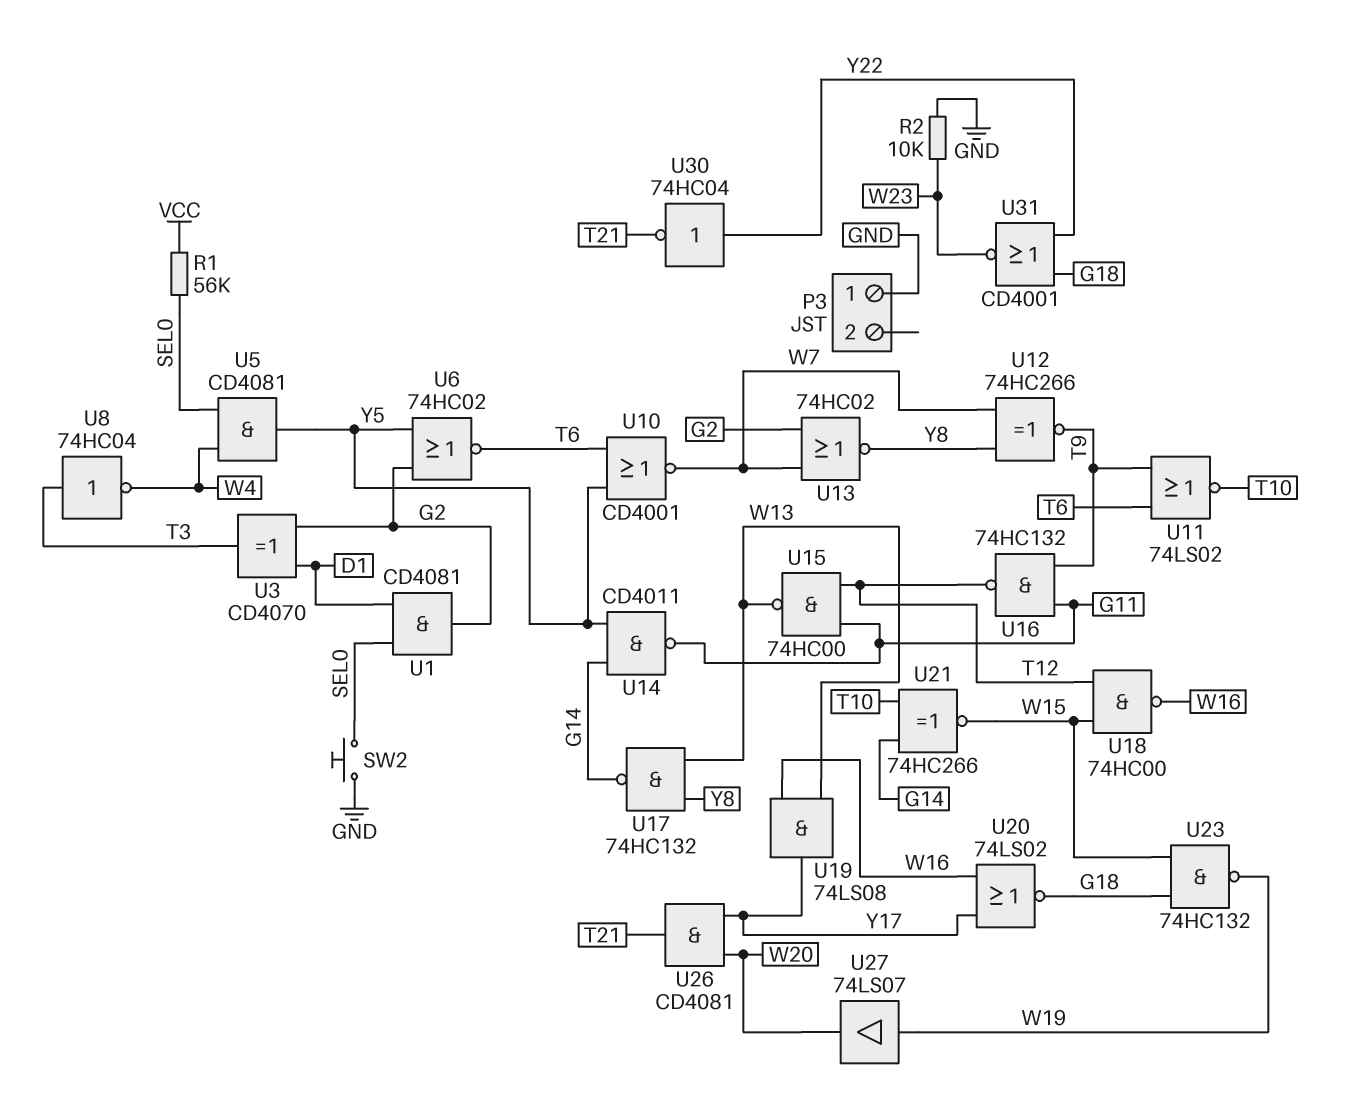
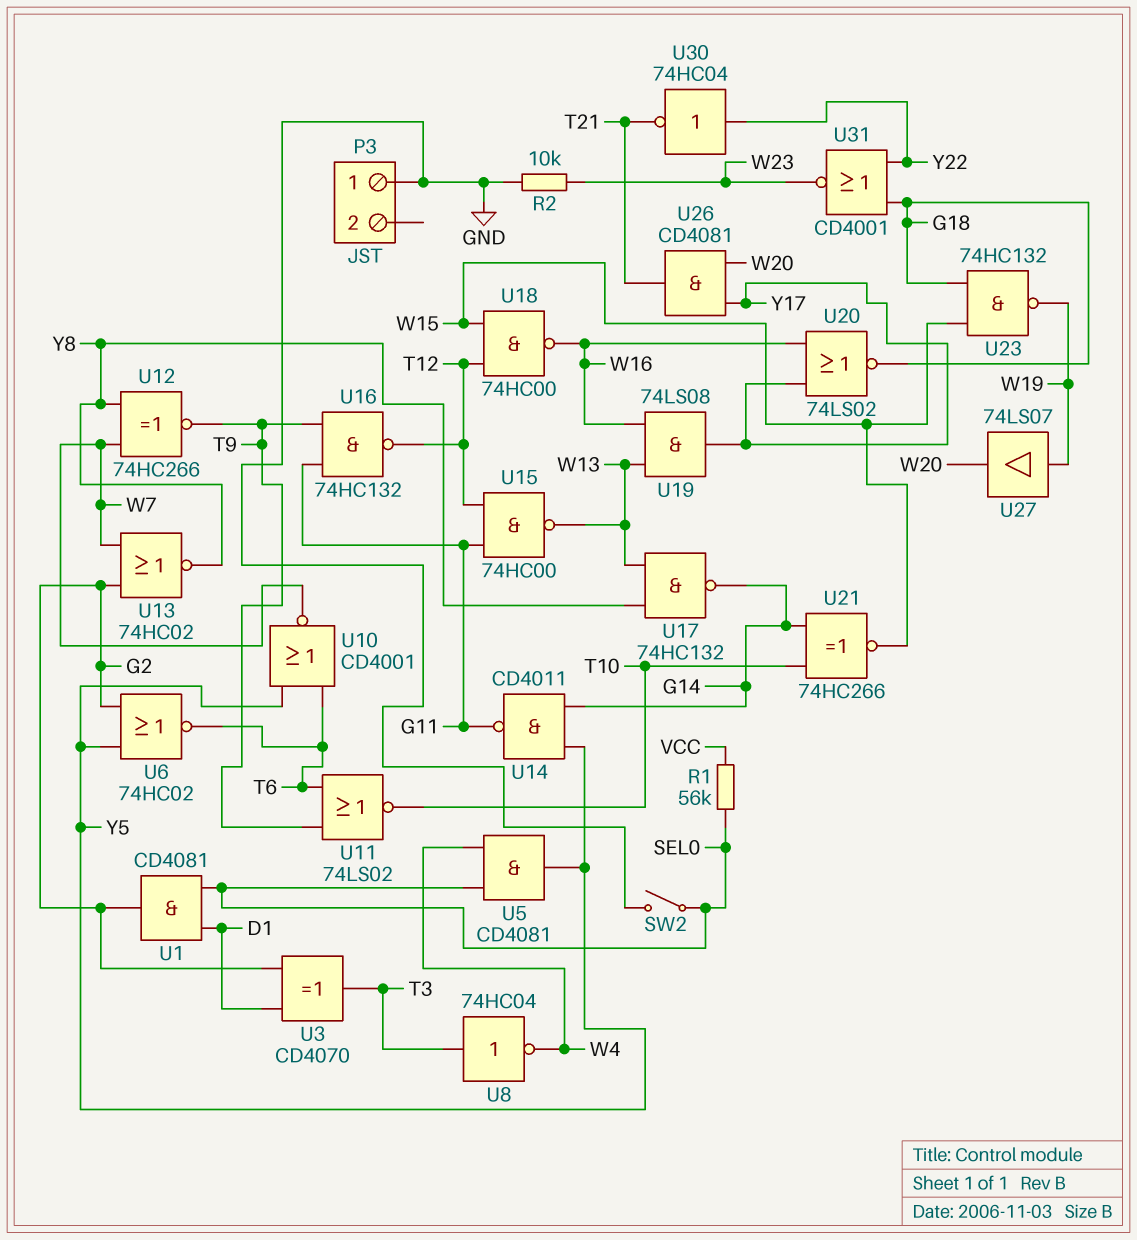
SW2: button (GND, SEL0) -> switch (GND, SEL0)

